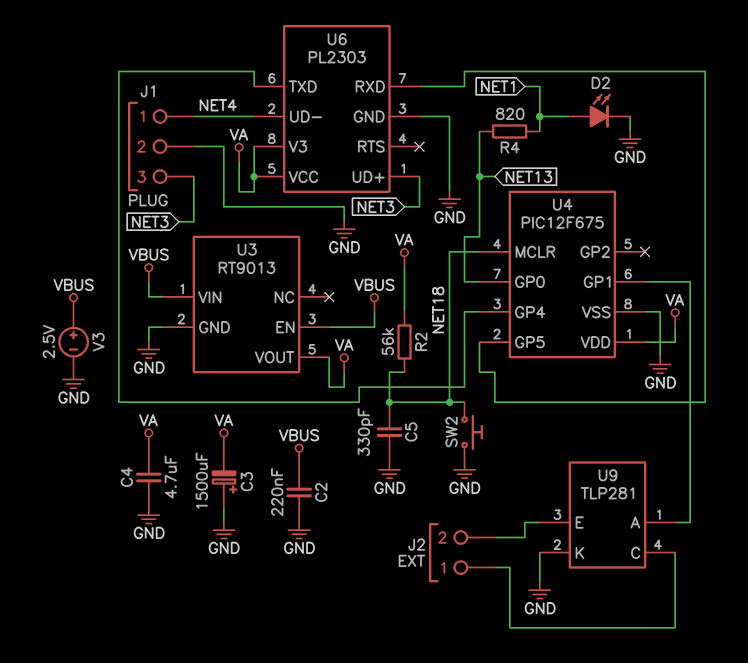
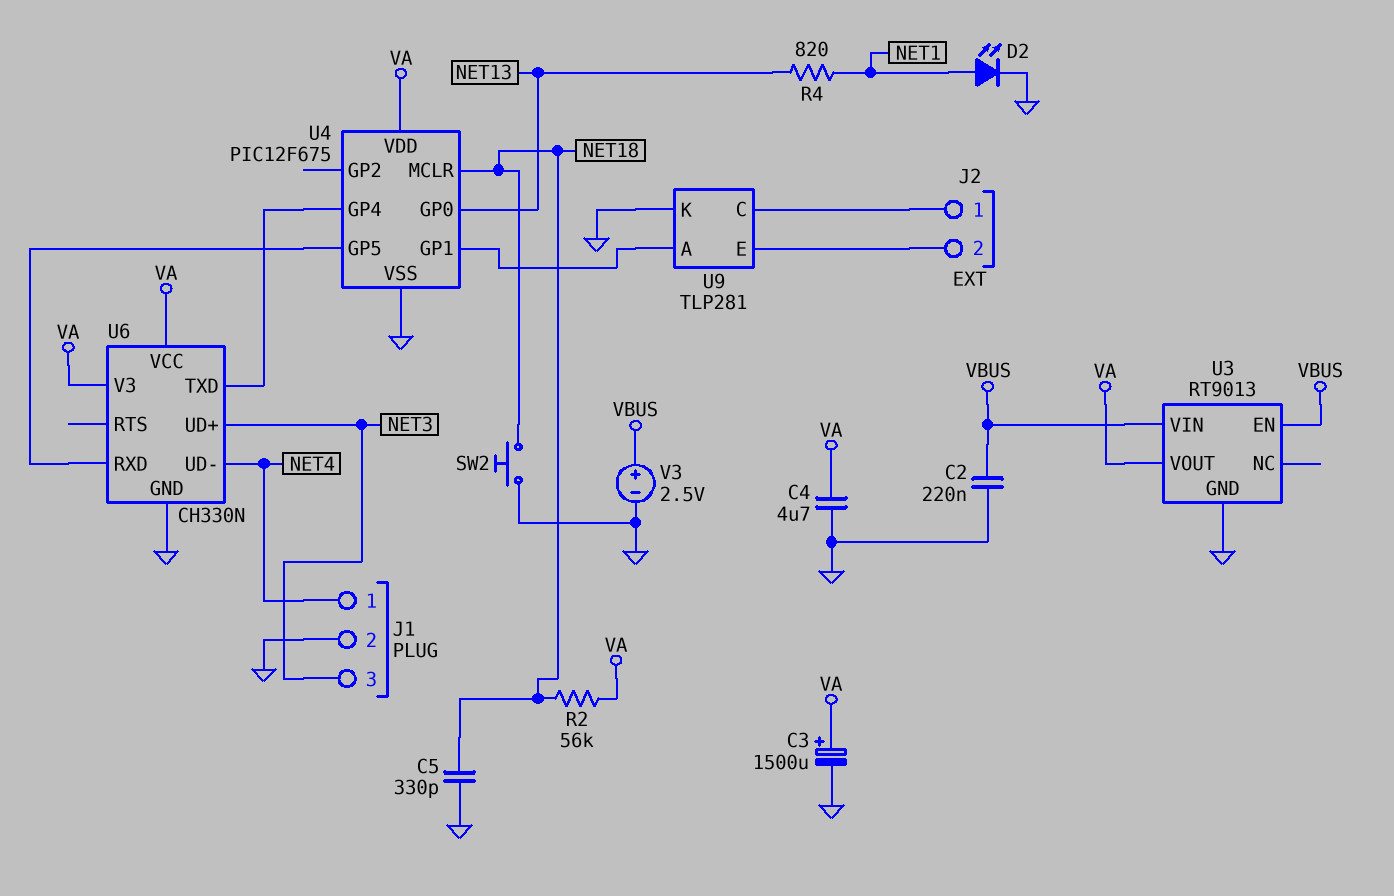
C3: 1500uF (plus GND, minus VA) -> 1500uF (plus VA, minus GND)
U6: PL2303 -> CH330N

